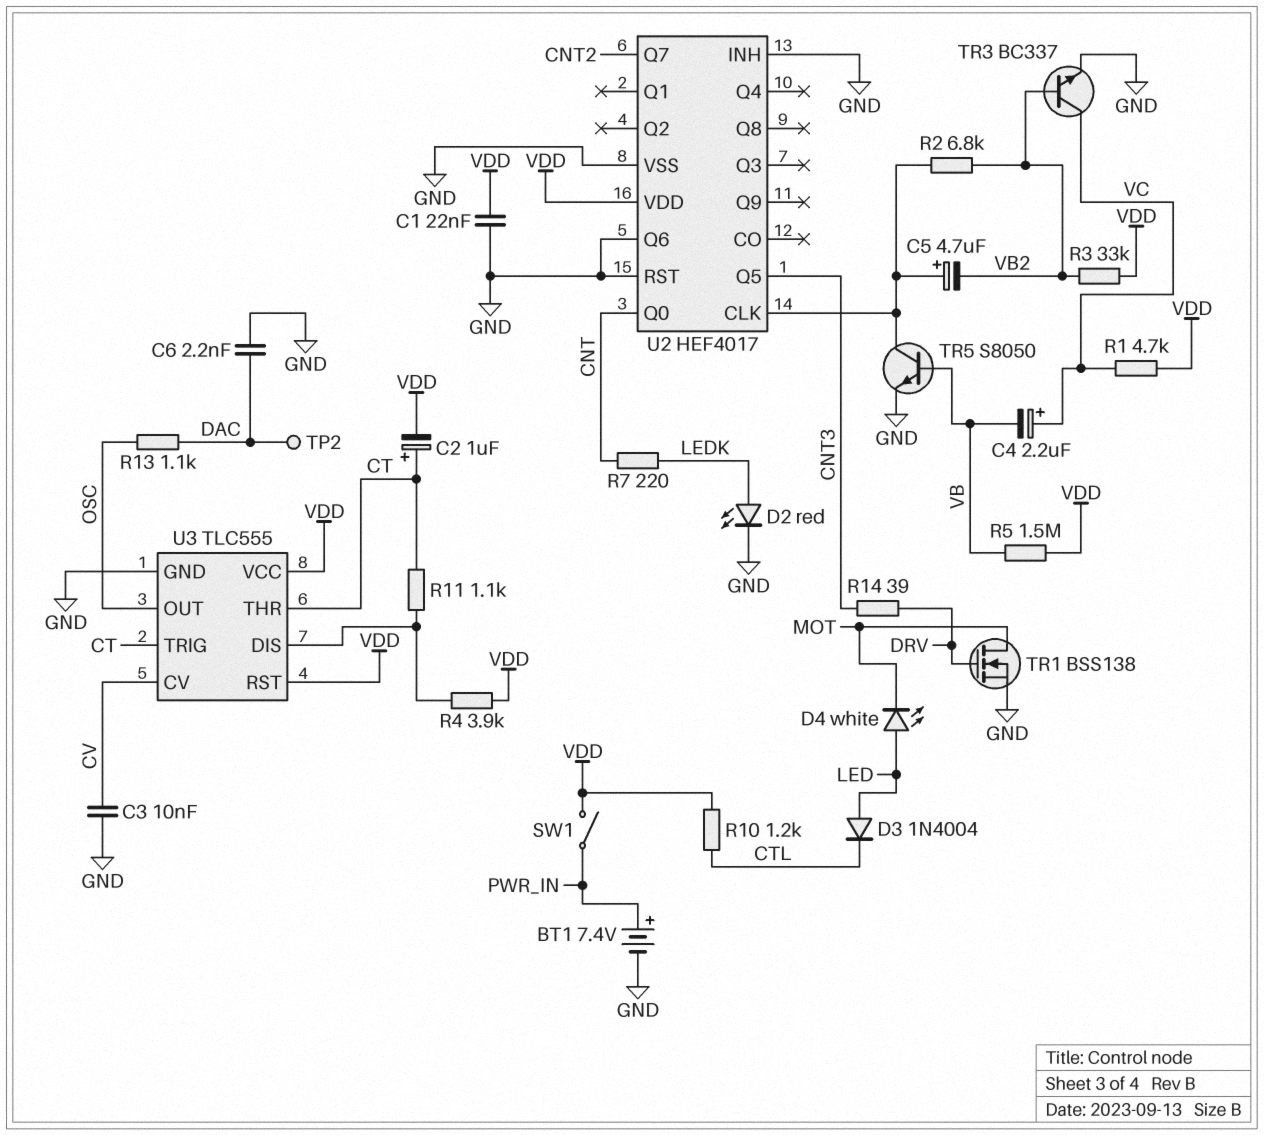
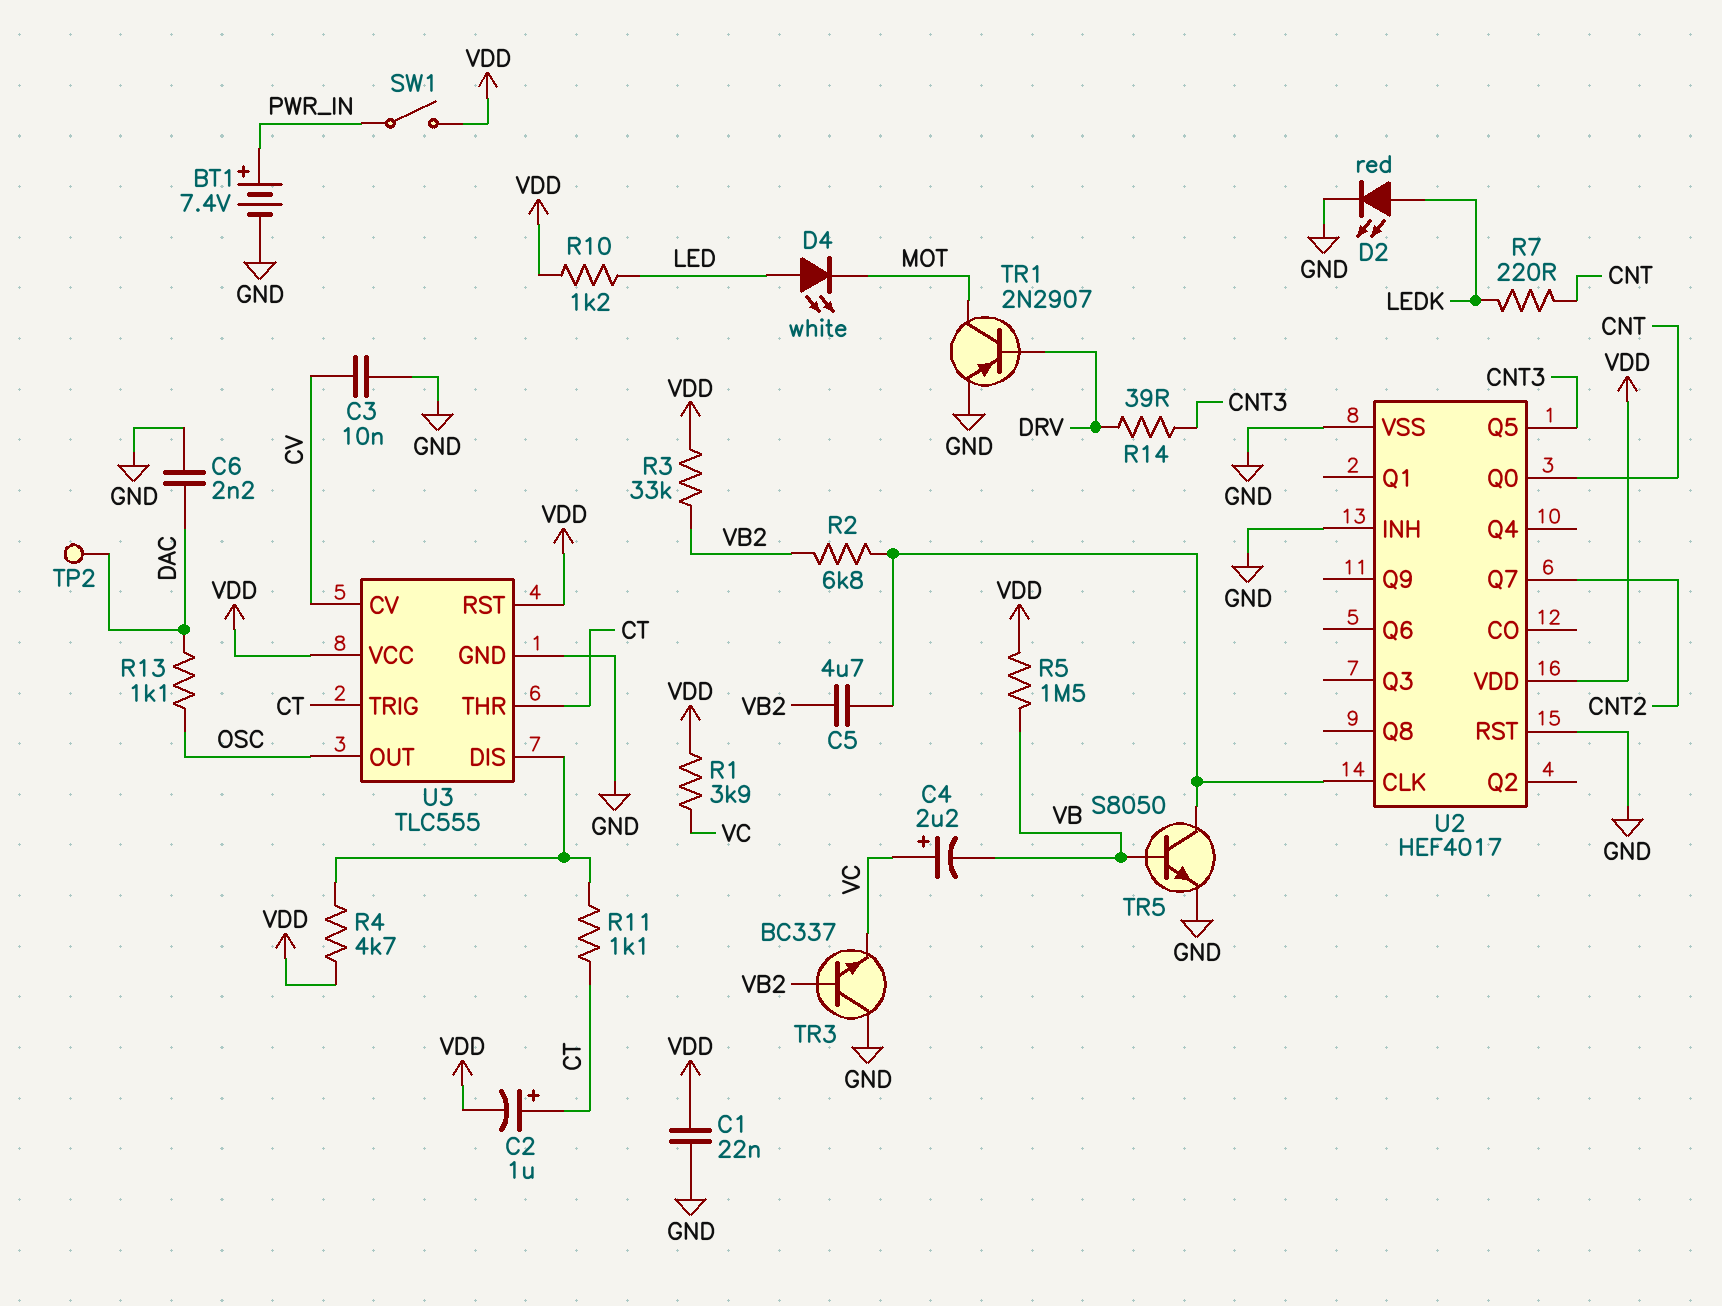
C5: 4.7uF (plus U2/CLK, minus VB2) -> 4.7uF (U2/CLK, VB2)
D3: diode 1N4004 (A LED, K CTL) -> none
R1: 4.7k (VC, VDD) -> 3.9k (VC, VDD)
R4: 3.9k (U3/DIS, VDD) -> 4.7k (U3/DIS, VDD)
R10: 1.2k (CTL, VDD) -> 1.2k (LED, VDD)
TR1: NMOS BSS138 (G DRV, D MOT, S GND) -> PNP 2N2907 (B DRV, C MOT, E GND)
TR3: NPN BC337 (B VB2, C VC, E GND) -> NPN BC337 (B VB2, C GND, E VC)
U2 pin Q6: GND -> none

